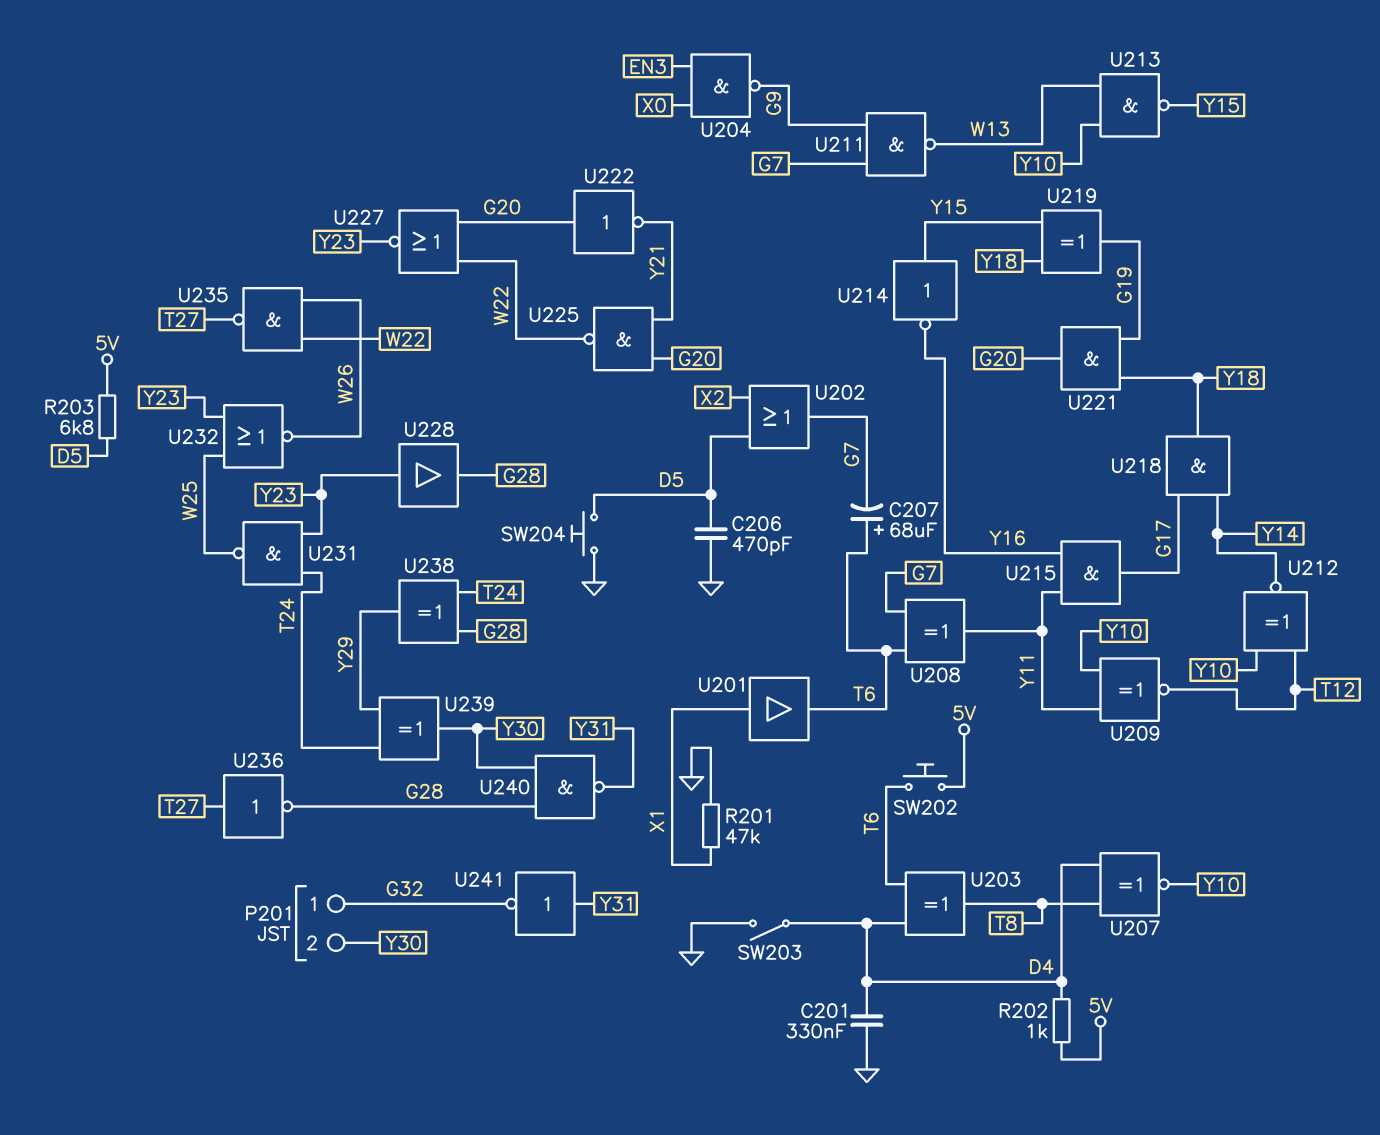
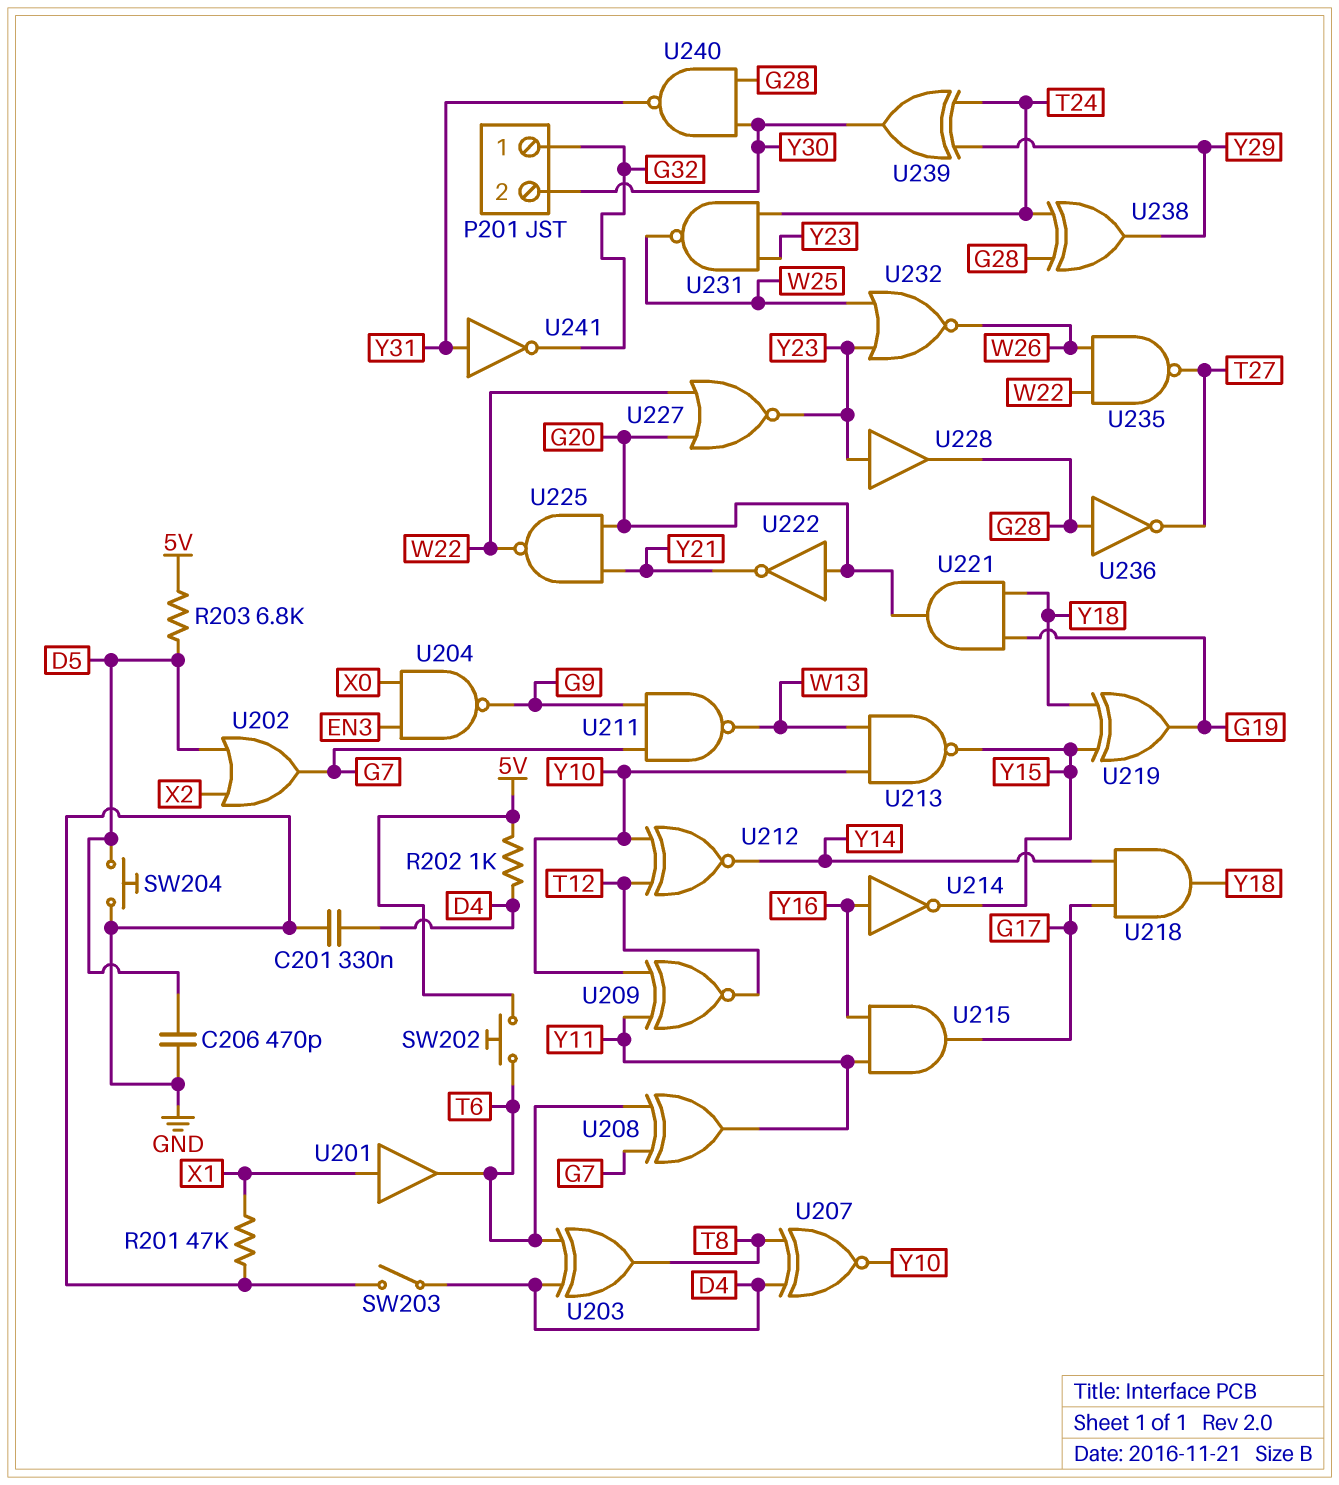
C207: 68uF (plus T6, minus G7) -> none
U214: NOT (in Y15, out Y16) -> NOT (in Y16, out Y15)
U236: NOT (in T27, out G28) -> NOT (in G28, out T27)

